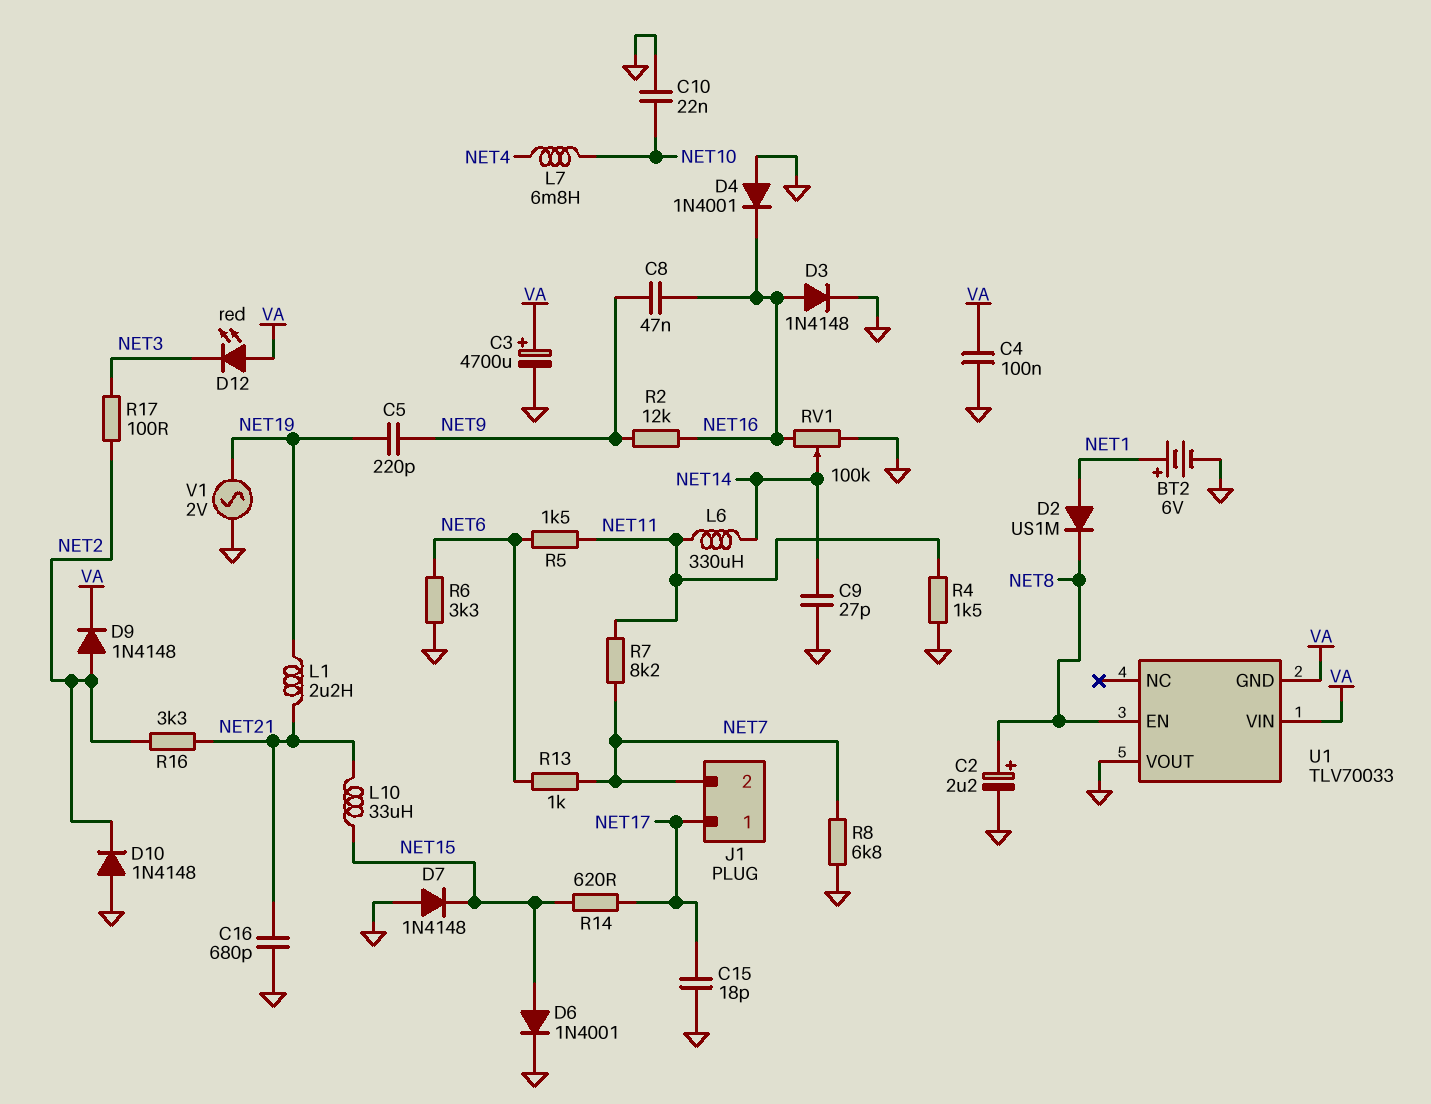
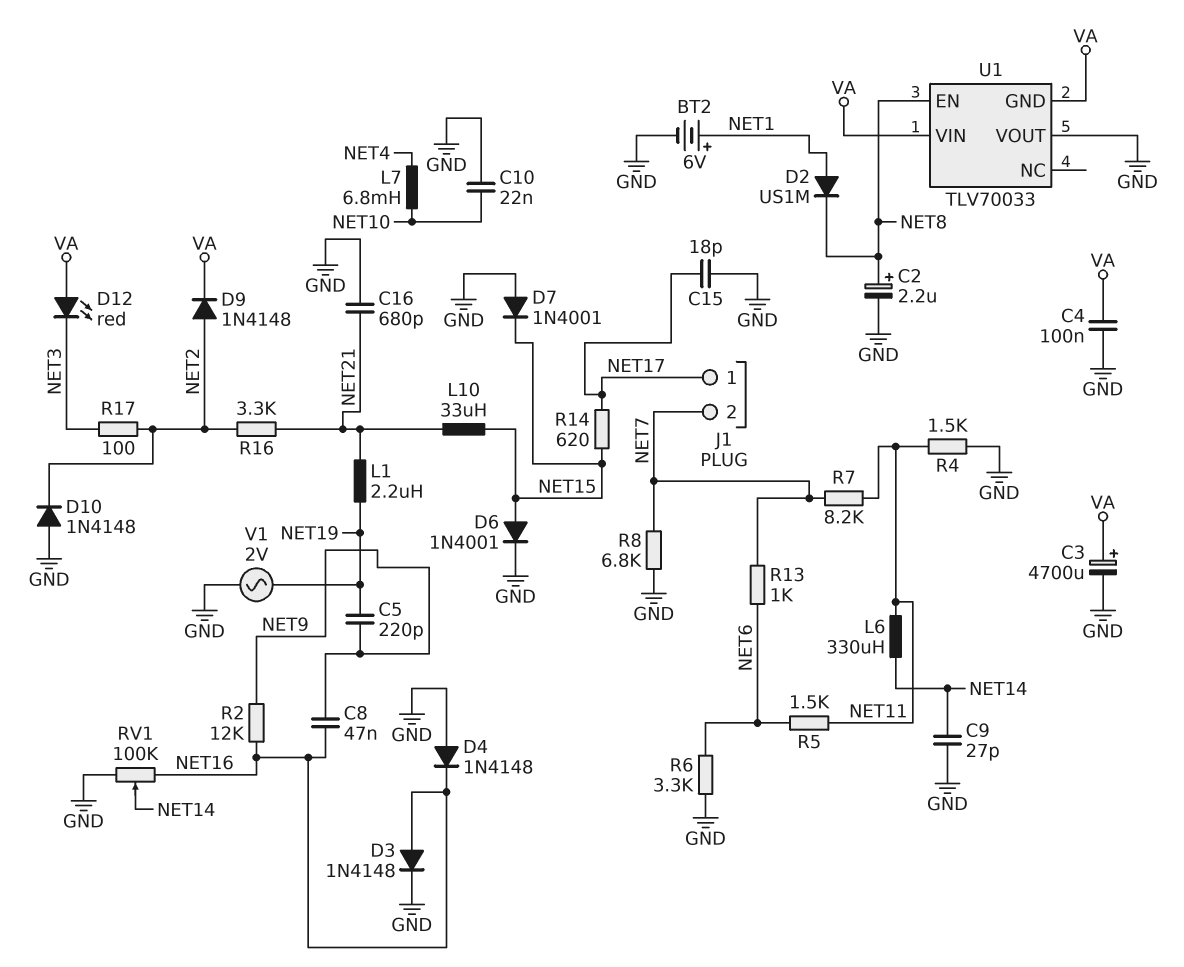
D4: diode 1N4001 (A GND, K NET16) -> diode 1N4148 (A GND, K NET16)
D7: diode 1N4148 (A GND, K NET15) -> diode 1N4001 (A GND, K NET15)

